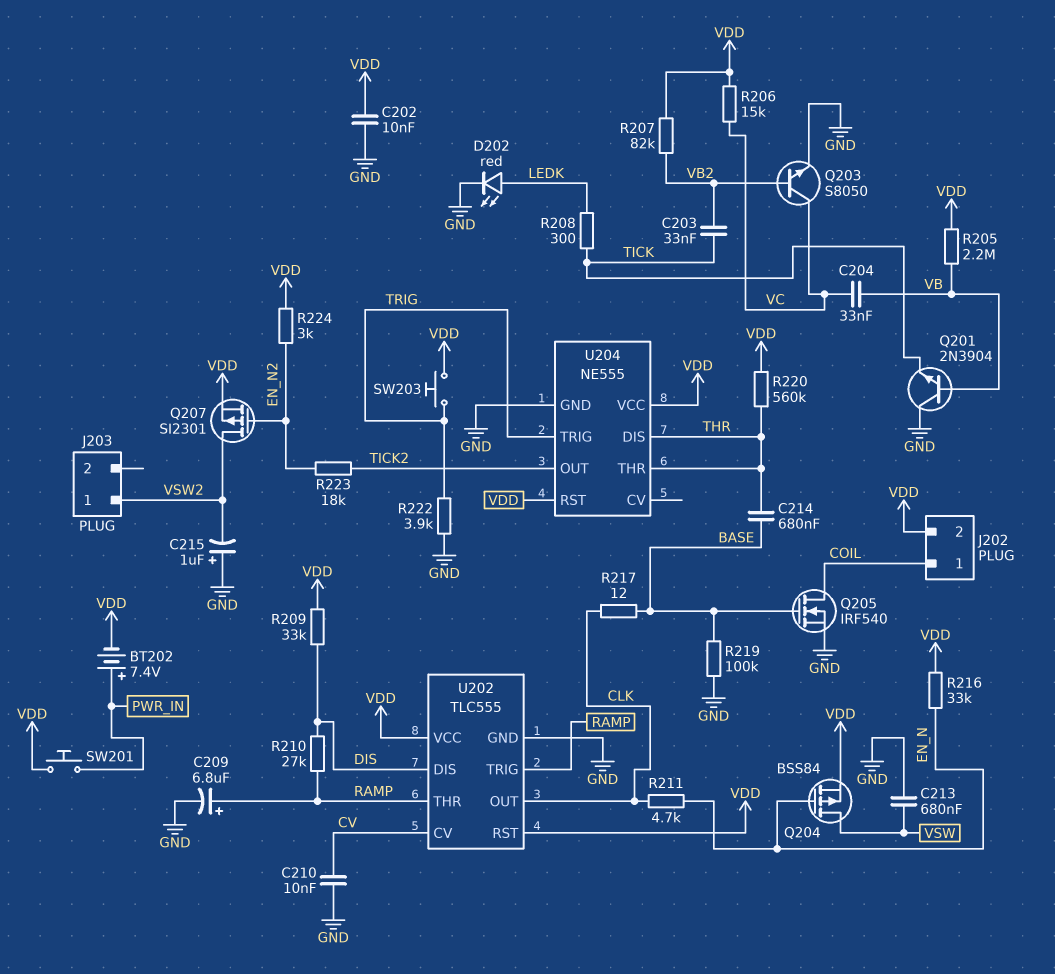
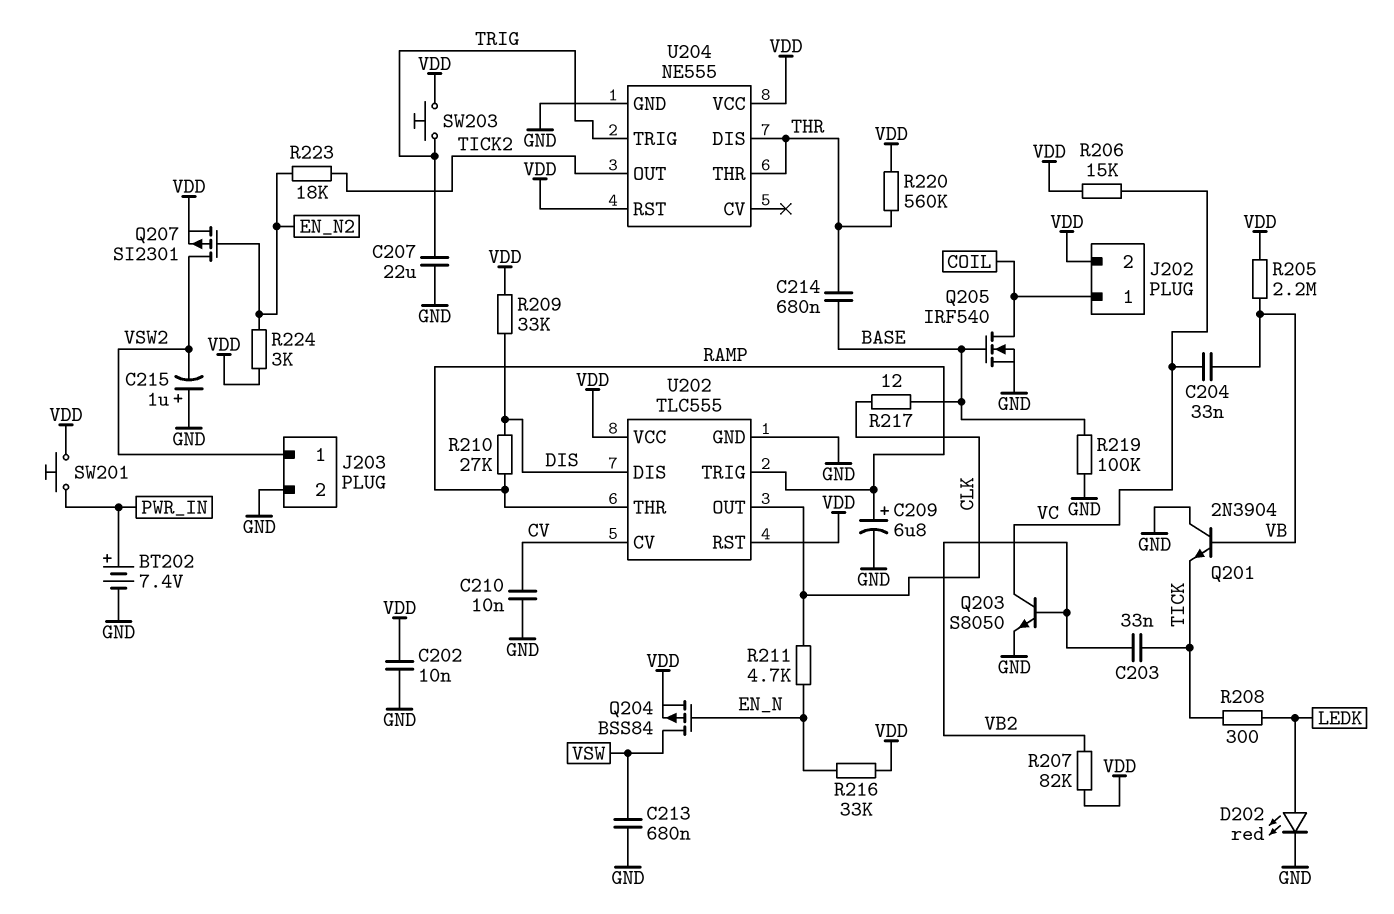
BT202: 7.4V (plus PWR_IN, minus VDD) -> 7.4V (plus PWR_IN, minus GND)
C207: none -> 22uF (GND, TRIG)
J203 pin 2: none -> GND
R222: 3.9k (GND, TRIG) -> none

